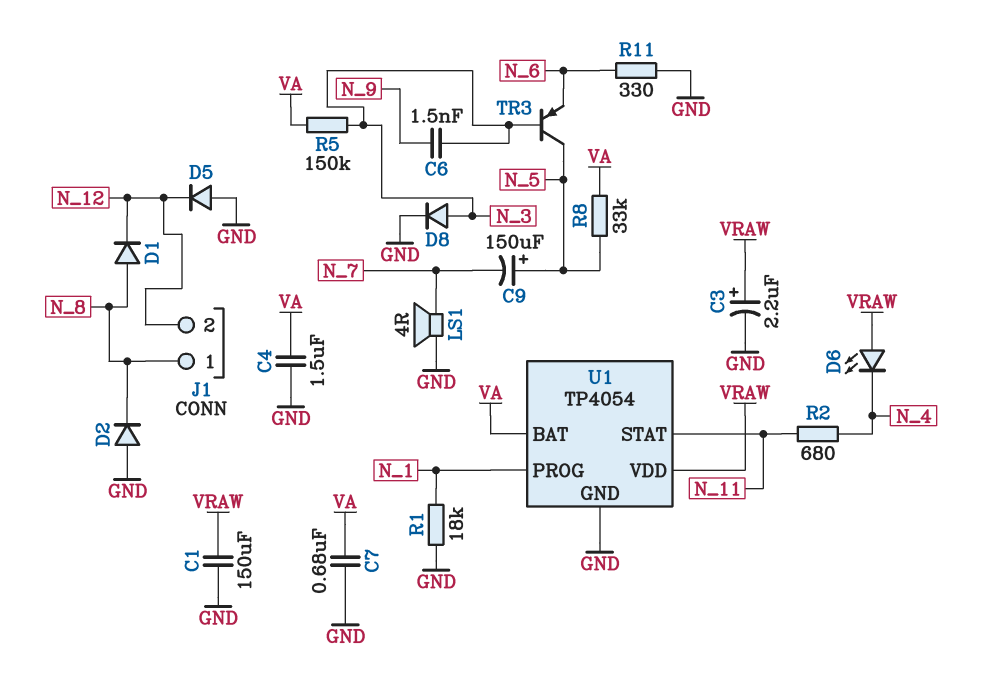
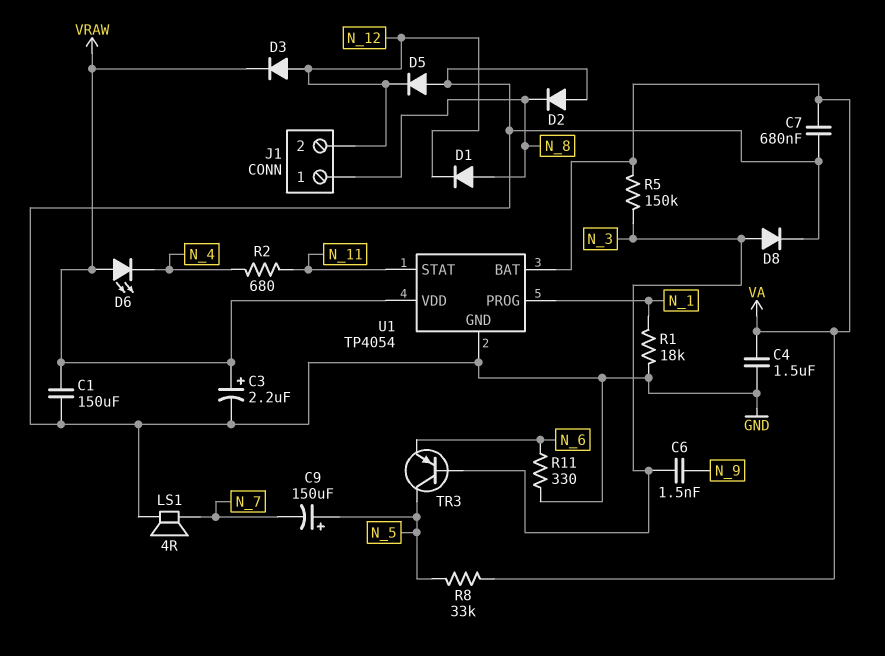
D3: none -> diode (A N_12, K VRAW)

